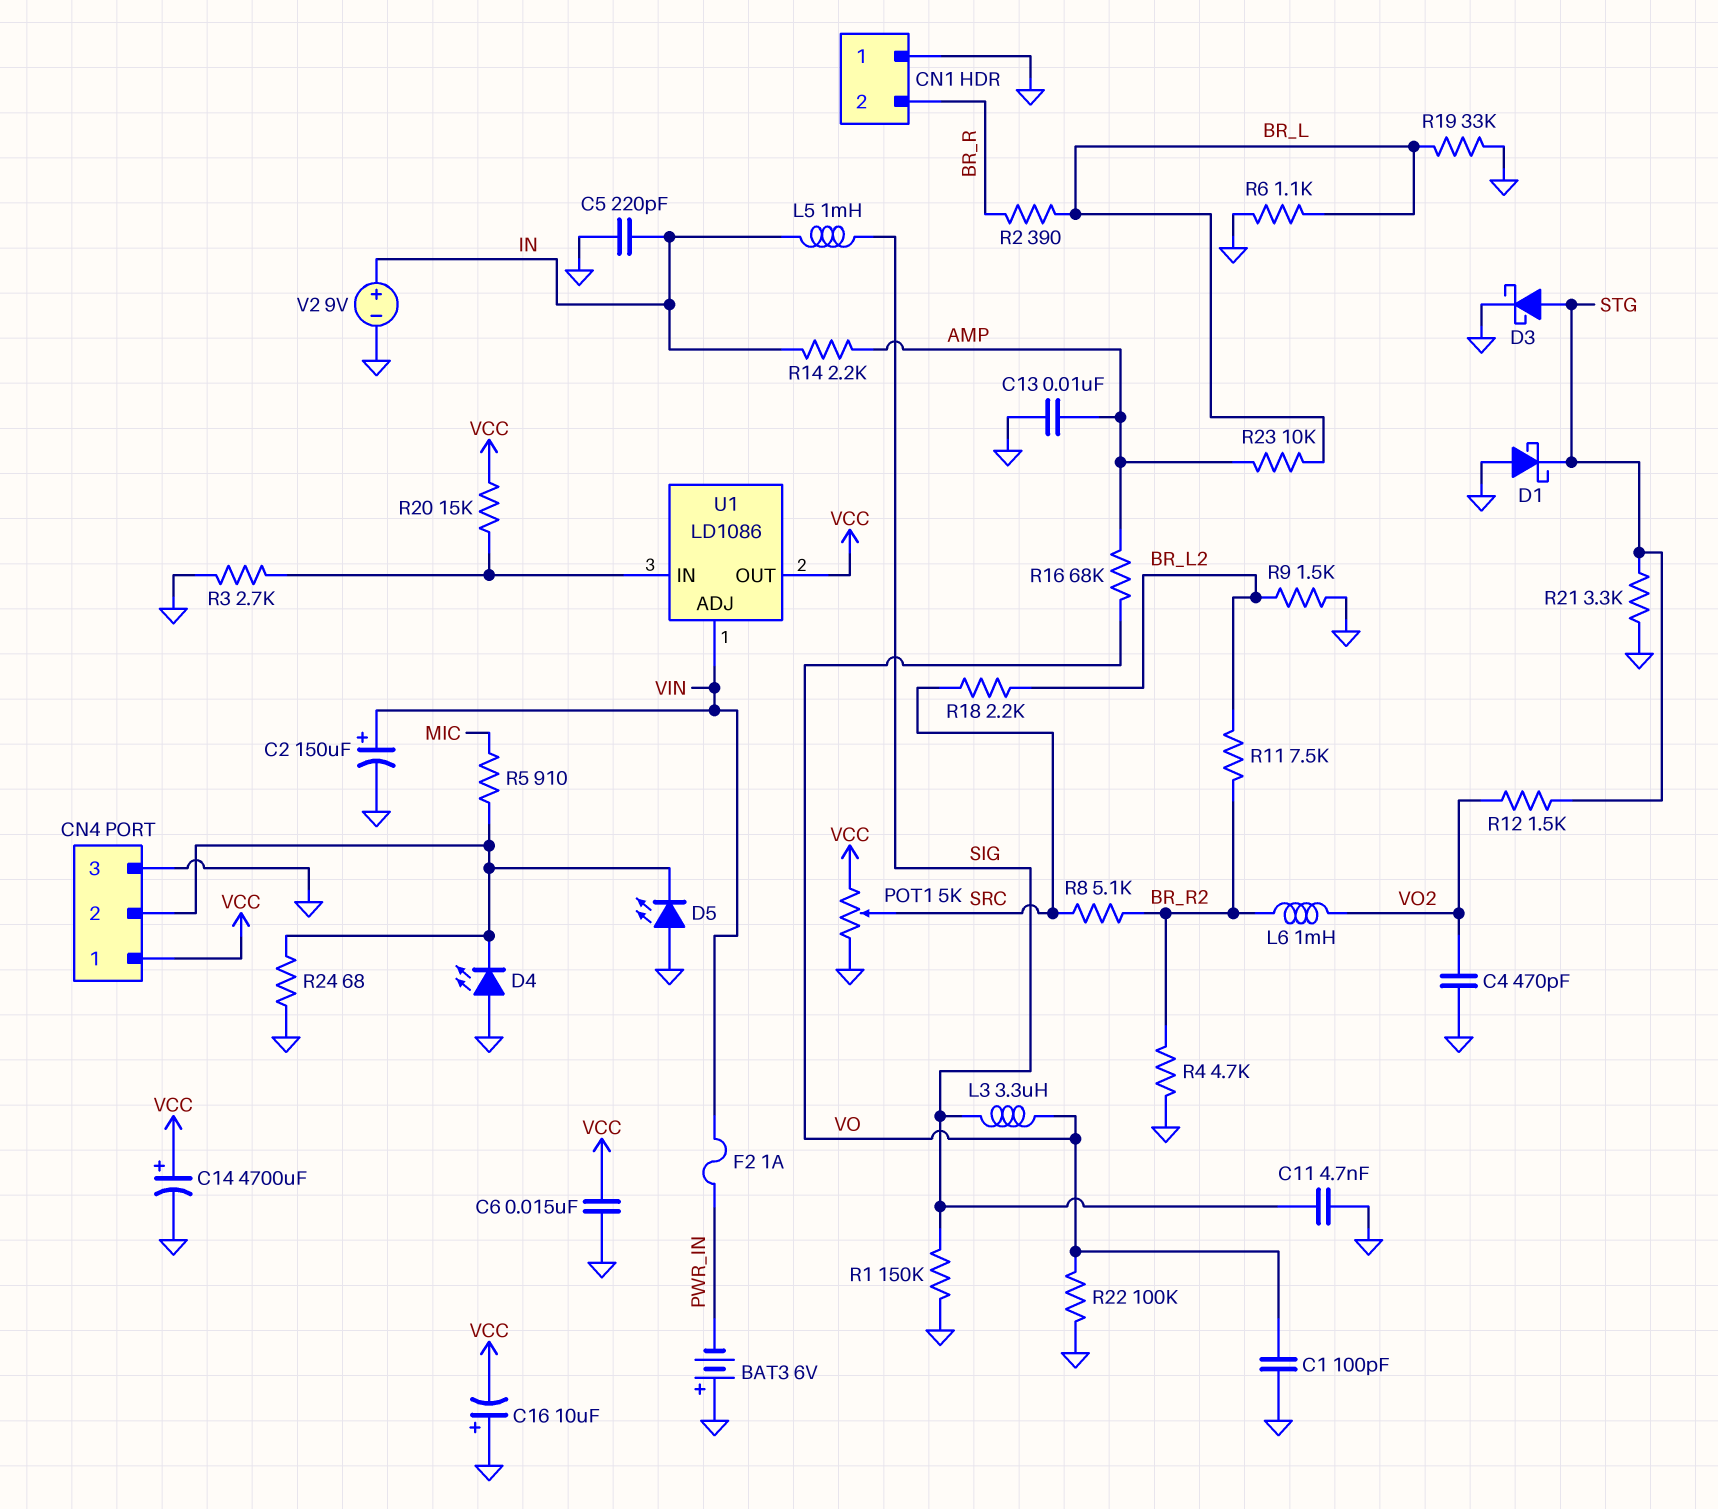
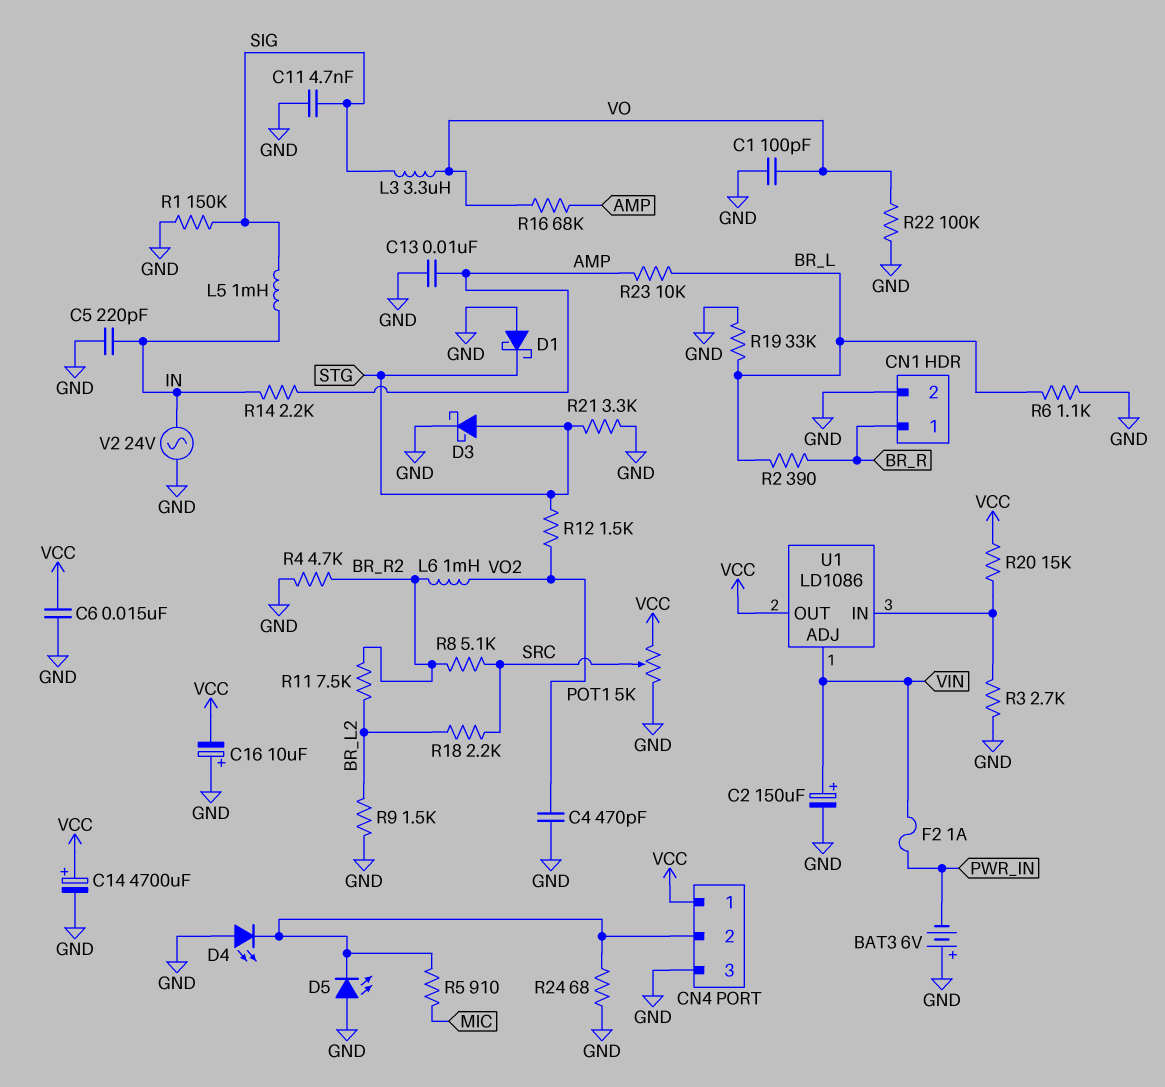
CN1 pin 1: GND -> BR_R
CN1 pin 2: BR_R -> GND
V2: 9V (plus IN, minus GND) -> AC 24V (GND, IN)

